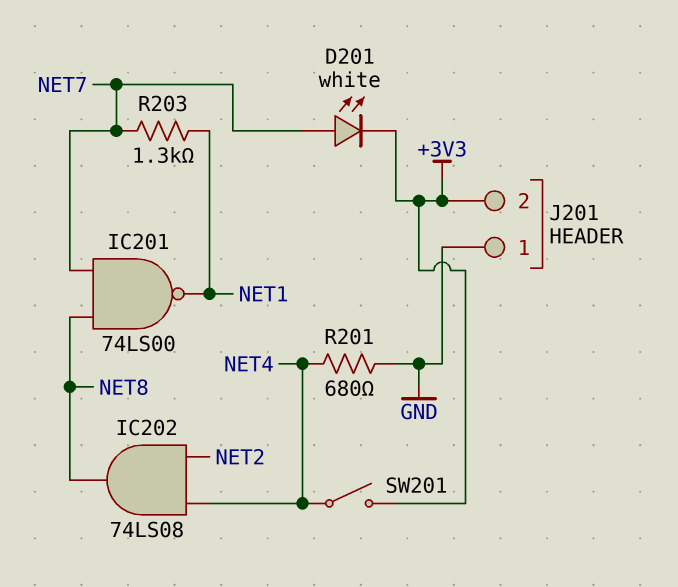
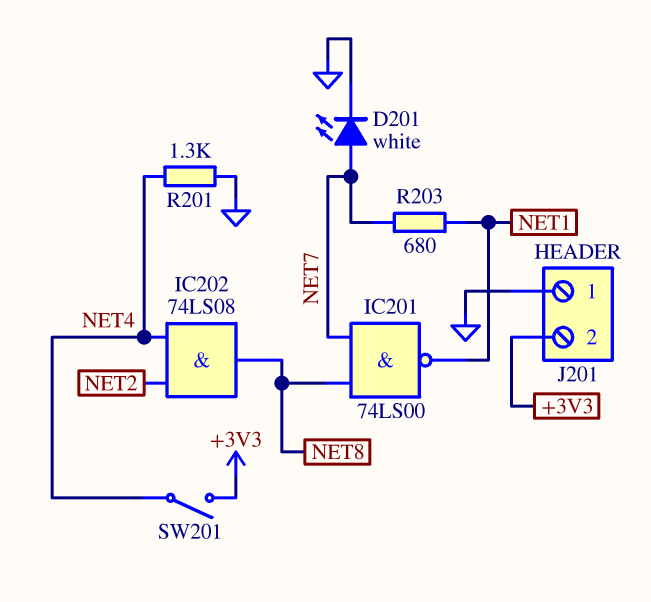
D201: LED white (A NET7, K +3V3) -> LED white (A NET7, K GND)
R201: 680 (GND, NET4) -> 1.3k (GND, NET4)
R203: 1.3k (NET1, NET7) -> 680 (NET1, NET7)

